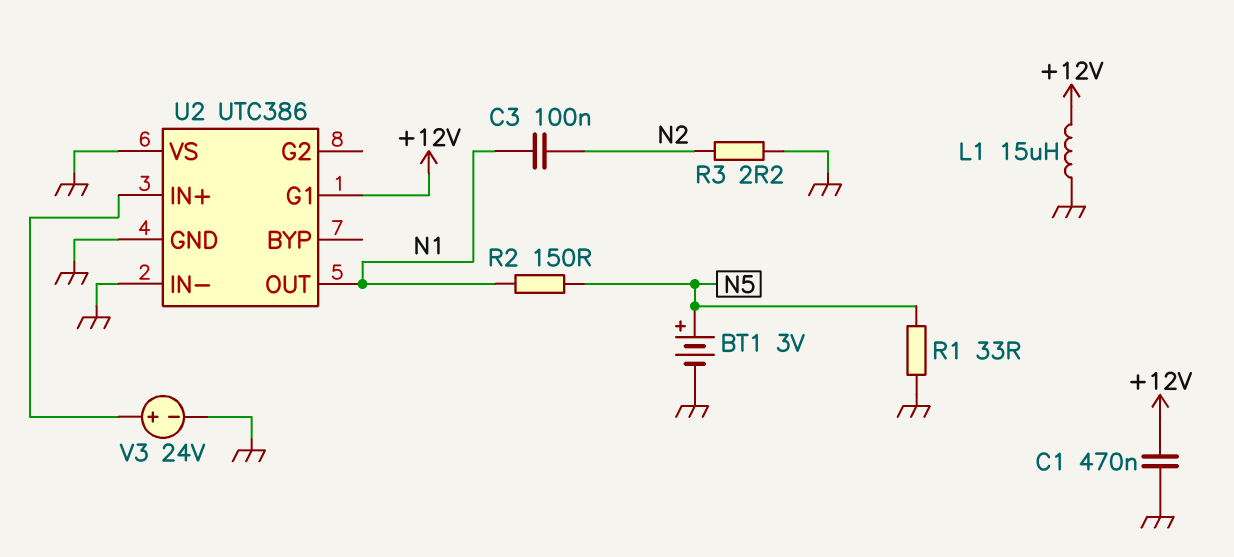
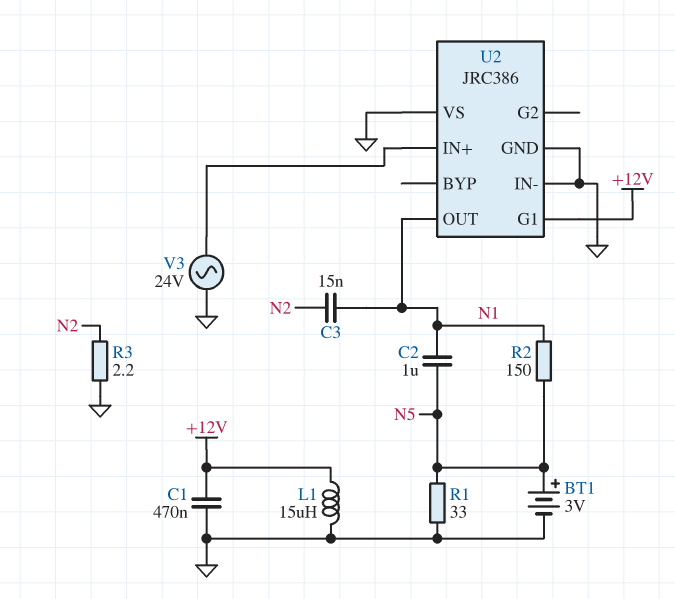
C2: none -> 1uF (N1, N5)
C3: 100nF (N1, N2) -> 15nF (N1, N2)
U2: UTC386 -> JRC386
V3: 24V (plus U2/IN+, minus GND) -> AC 24V (GND, U2/IN+)

